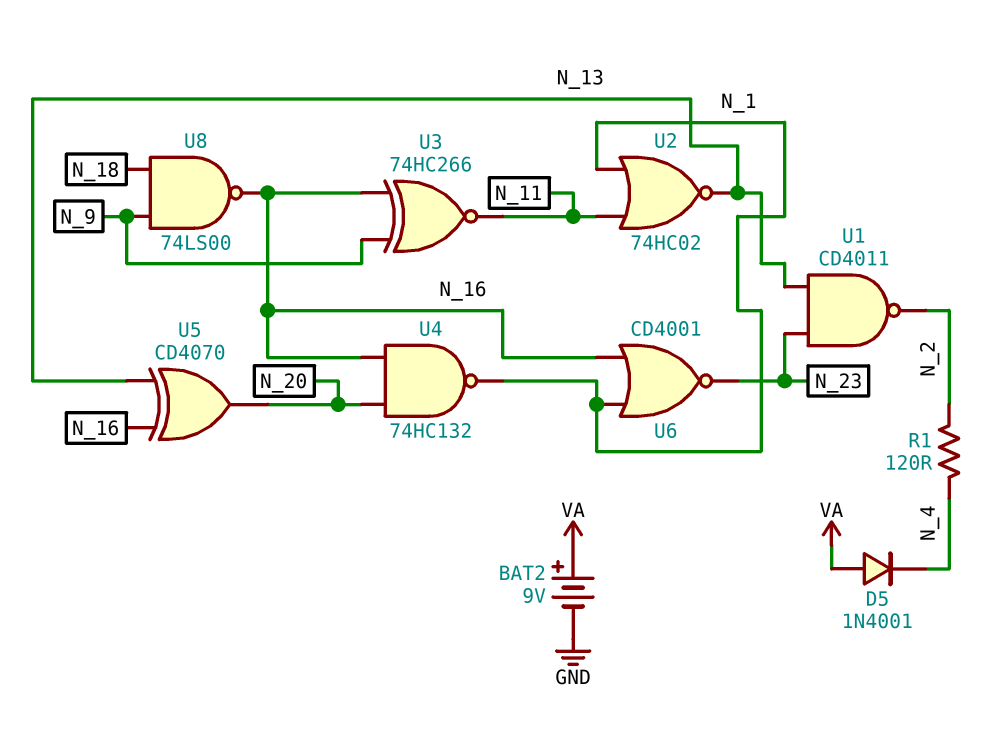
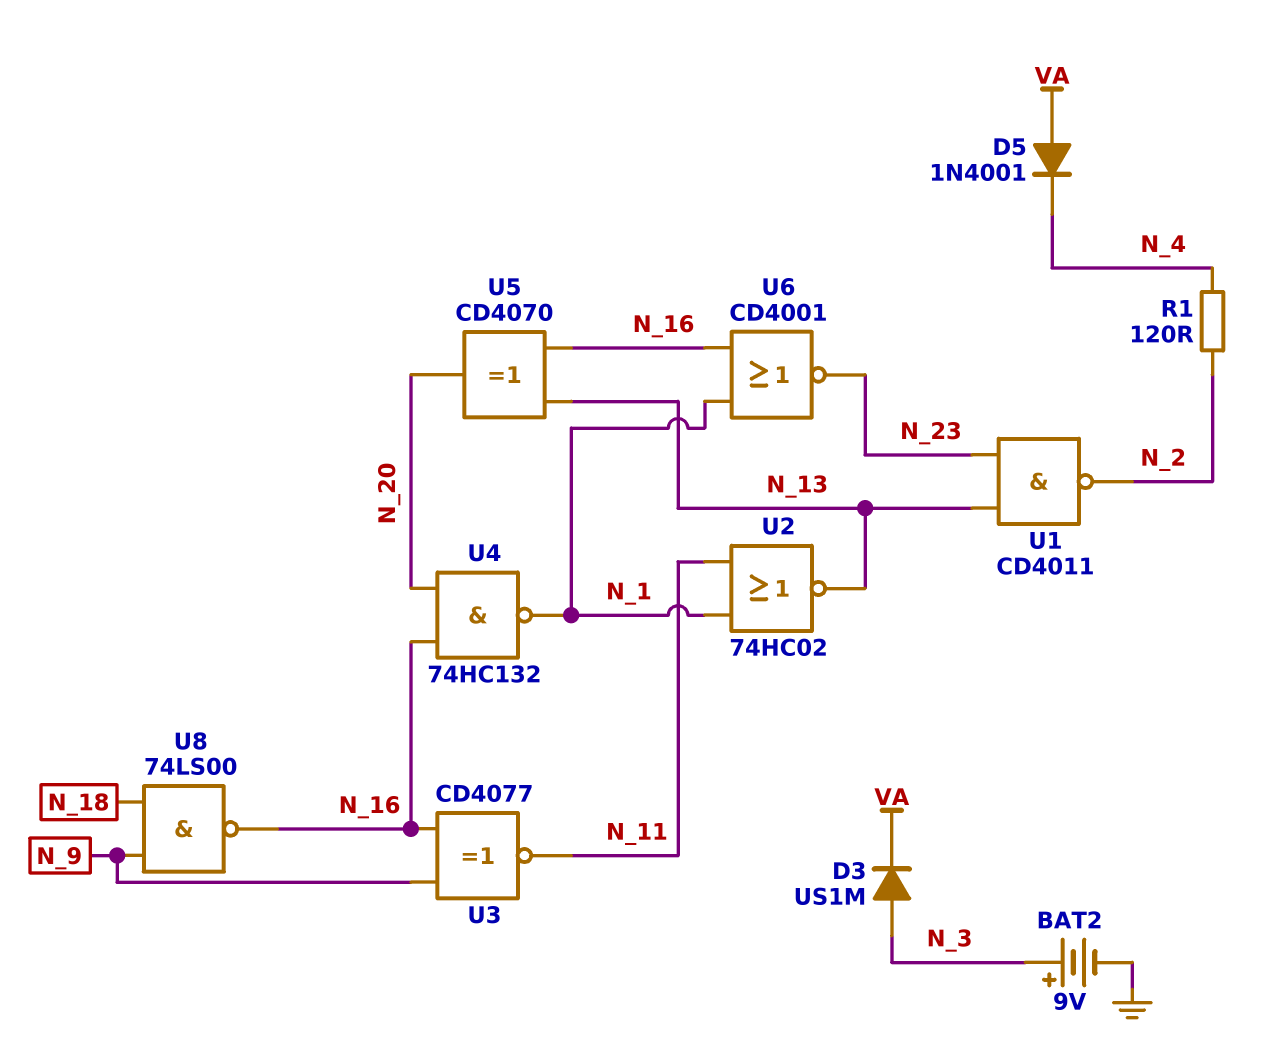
BAT2: 9V (plus VA, minus GND) -> 9V (plus N_3, minus GND)
D3: none -> diode US1M (A N_3, K VA)
U3: XNOR 74HC266 (in N_9, in N_16, out N_11) -> XNOR CD4077 (in N_9, in N_16, out N_11)

